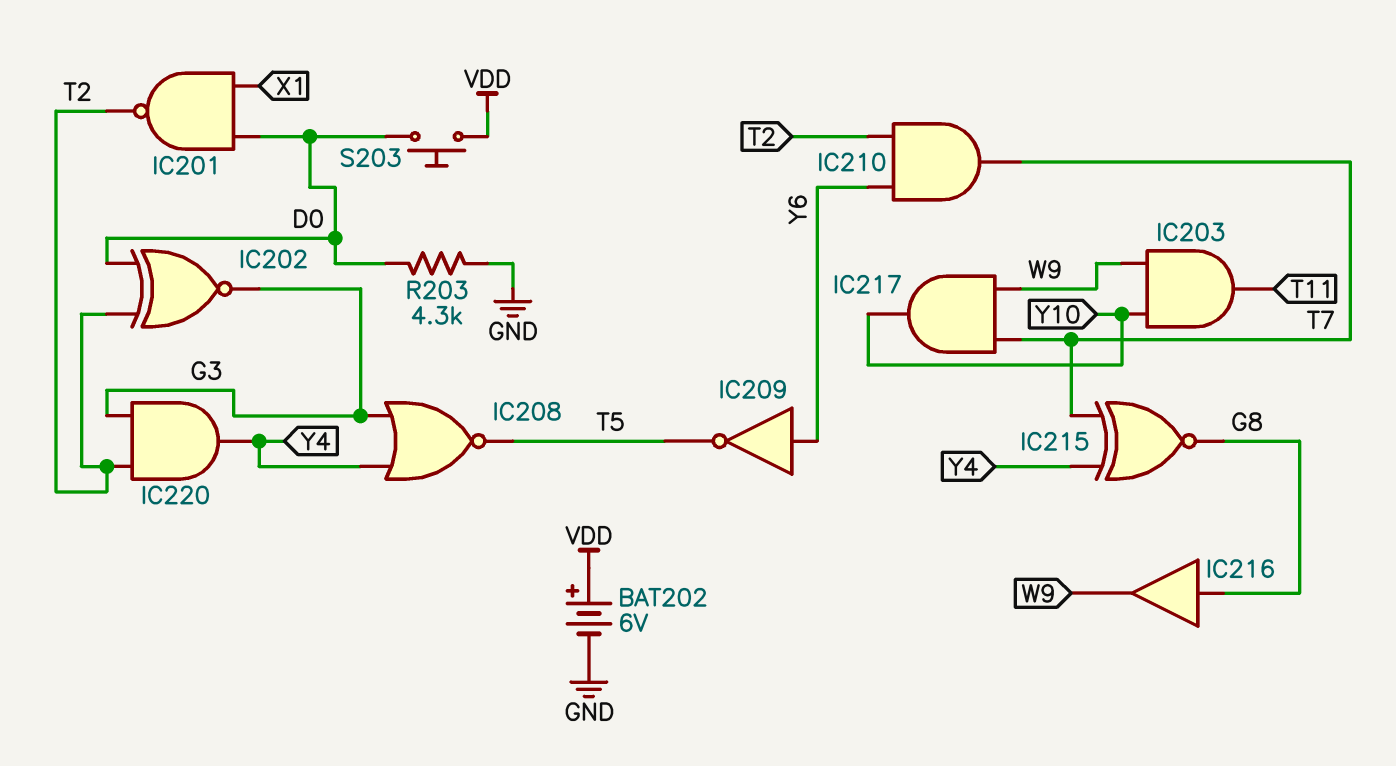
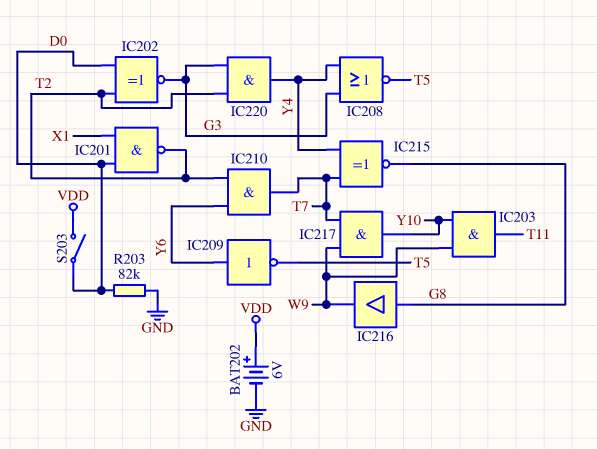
R203: 4.3k (D0, GND) -> 82k (D0, GND)
S203: button (D0, VDD) -> switch (D0, VDD)

